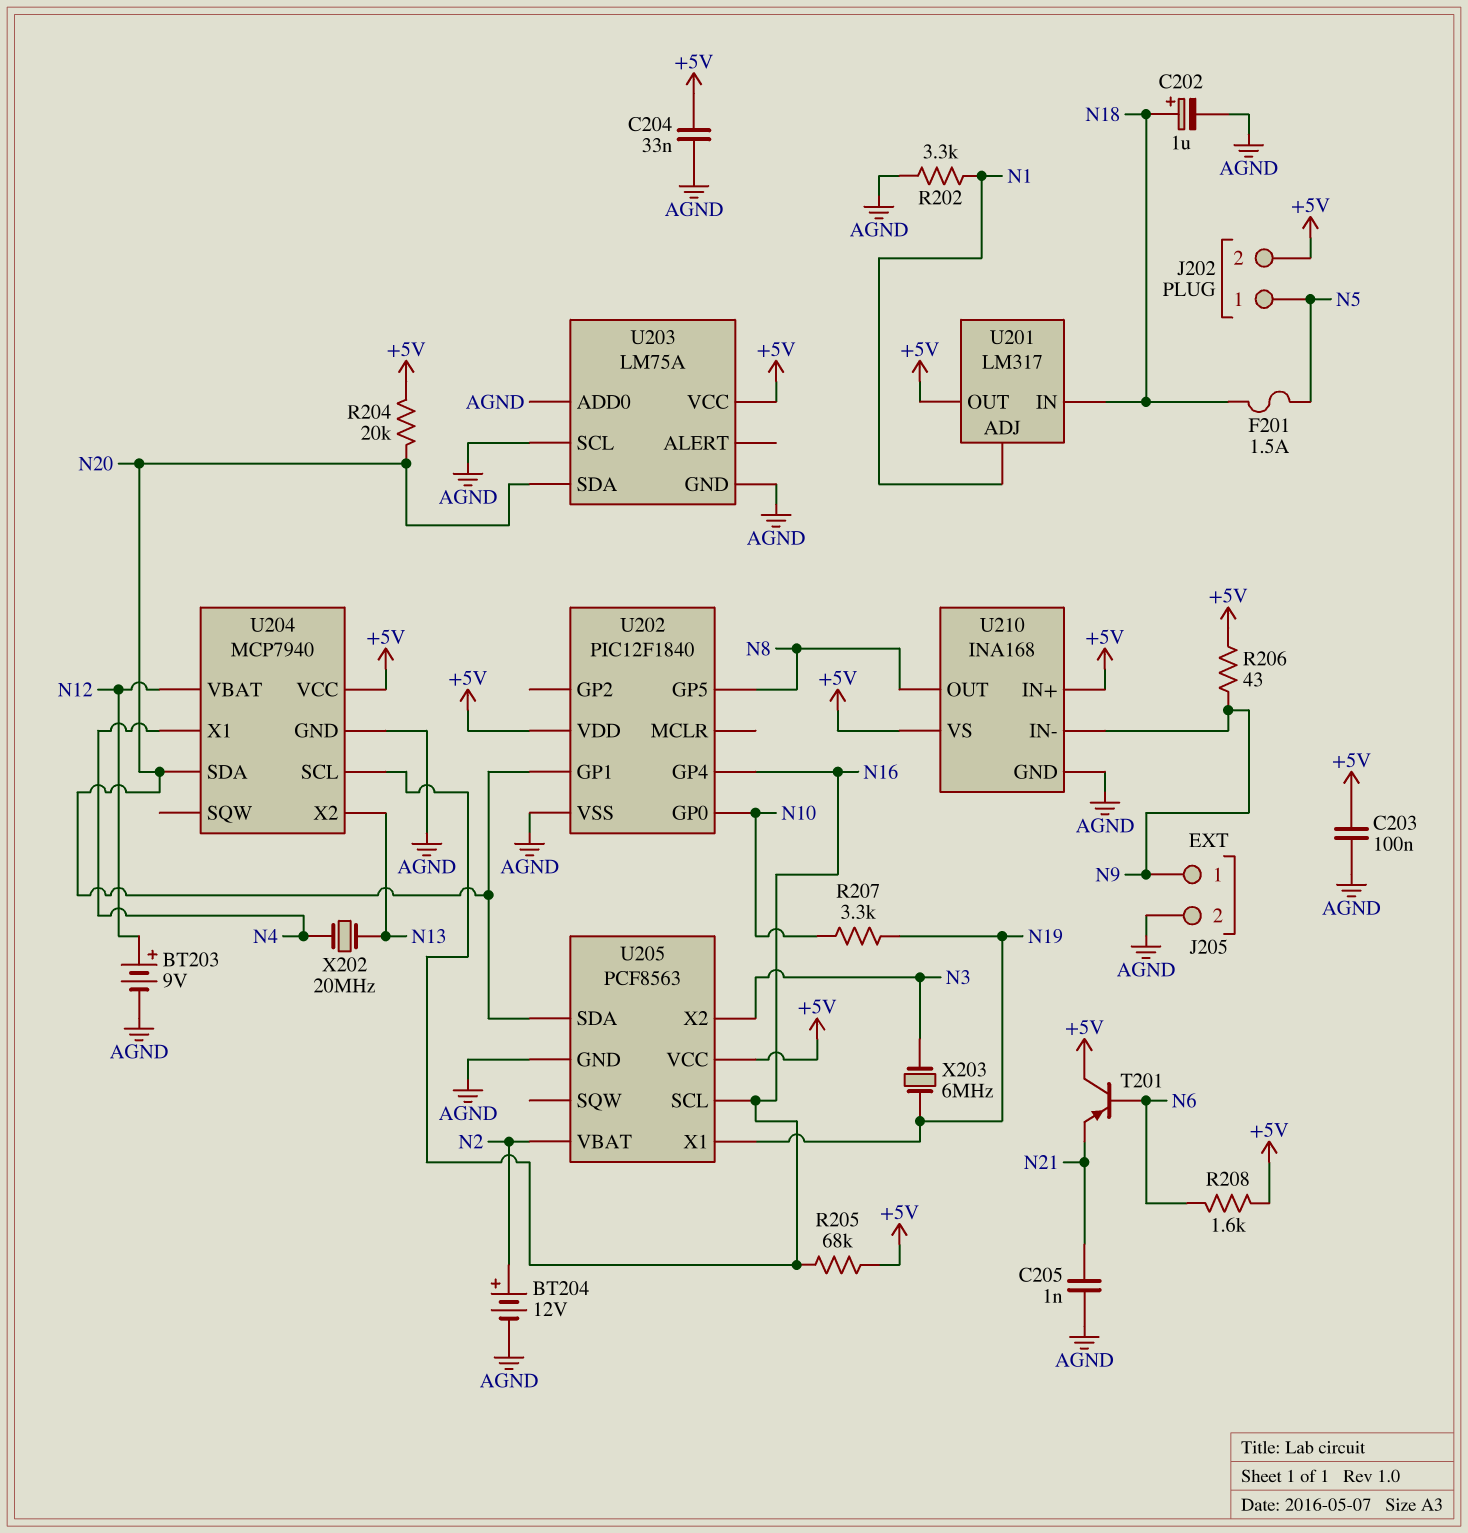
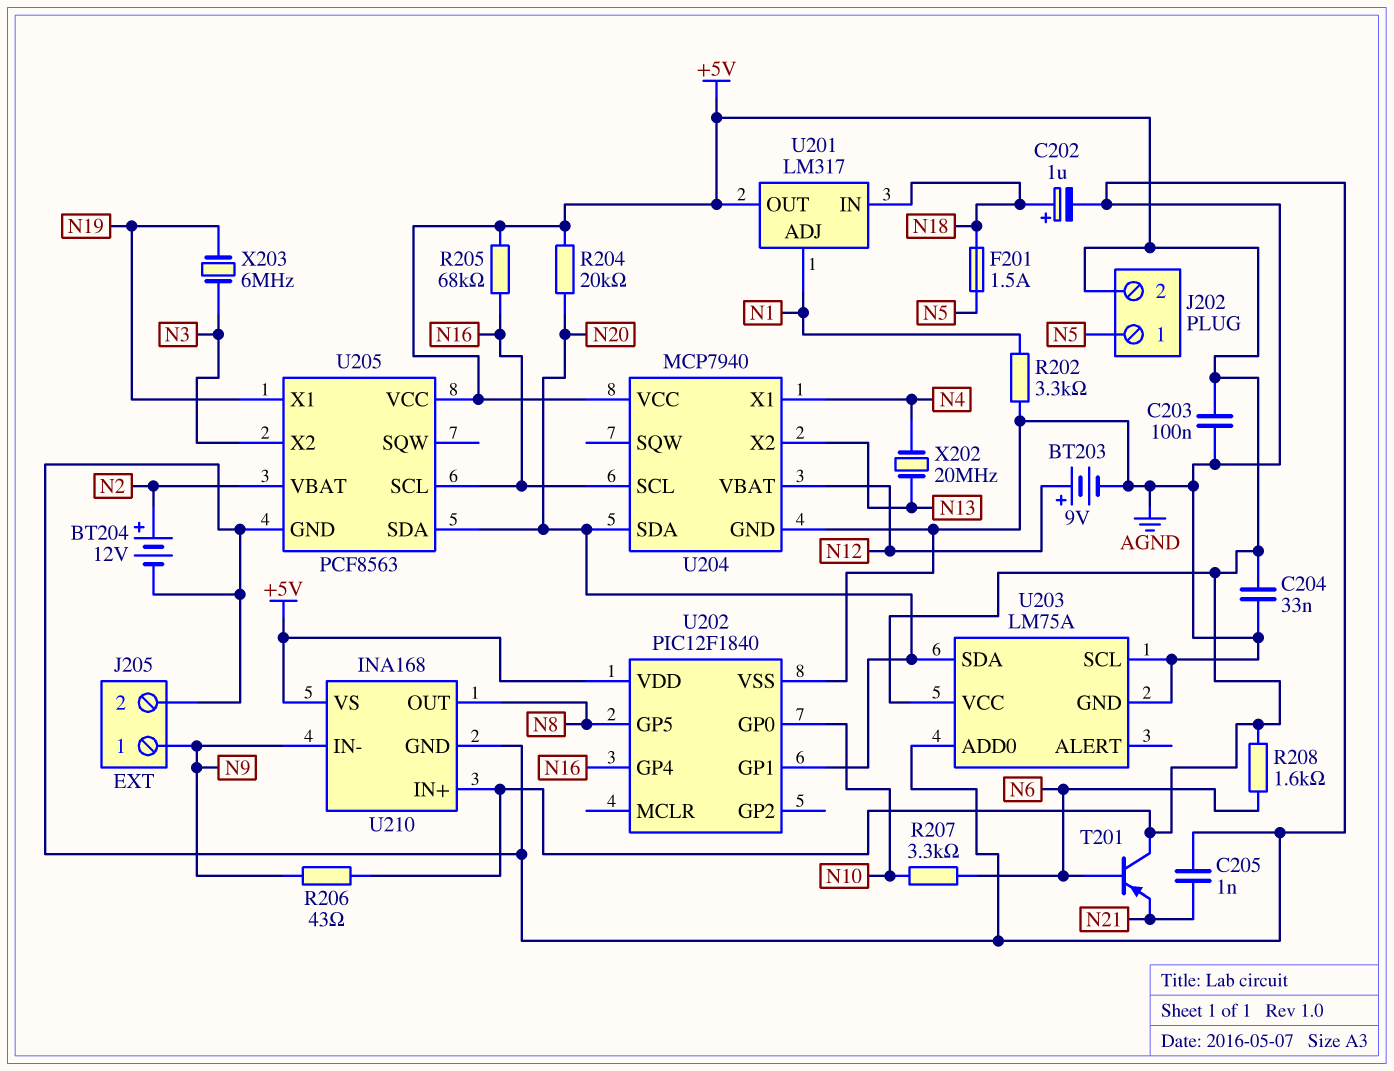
R207: 3.3k (N10, N19) -> 3.3k (N6, N10)

